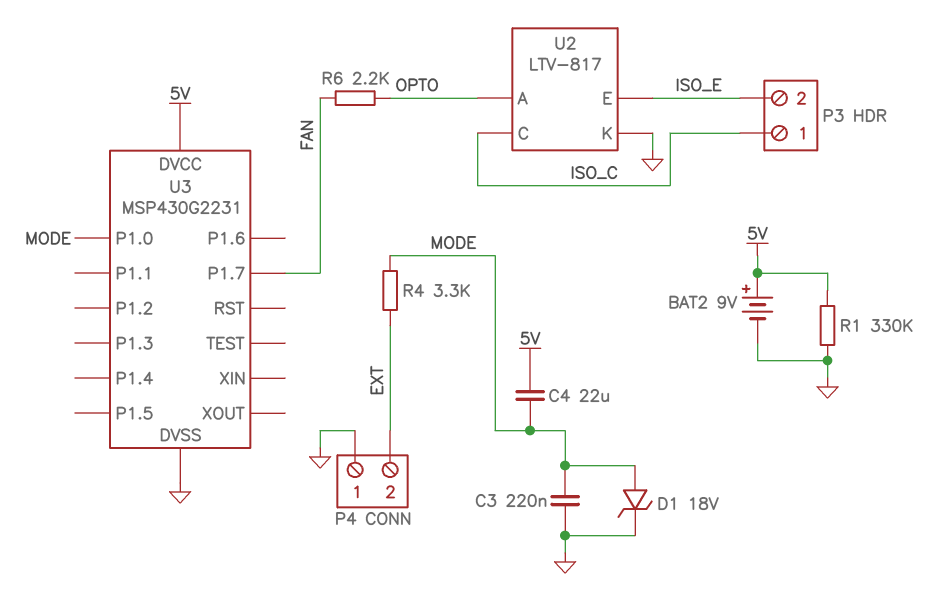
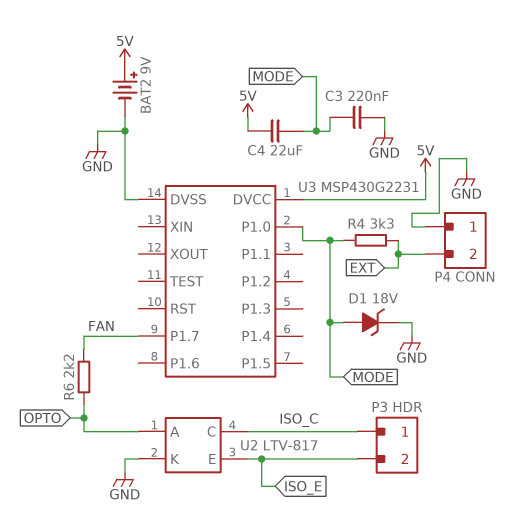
R1: 330k (5V, GND) -> none

